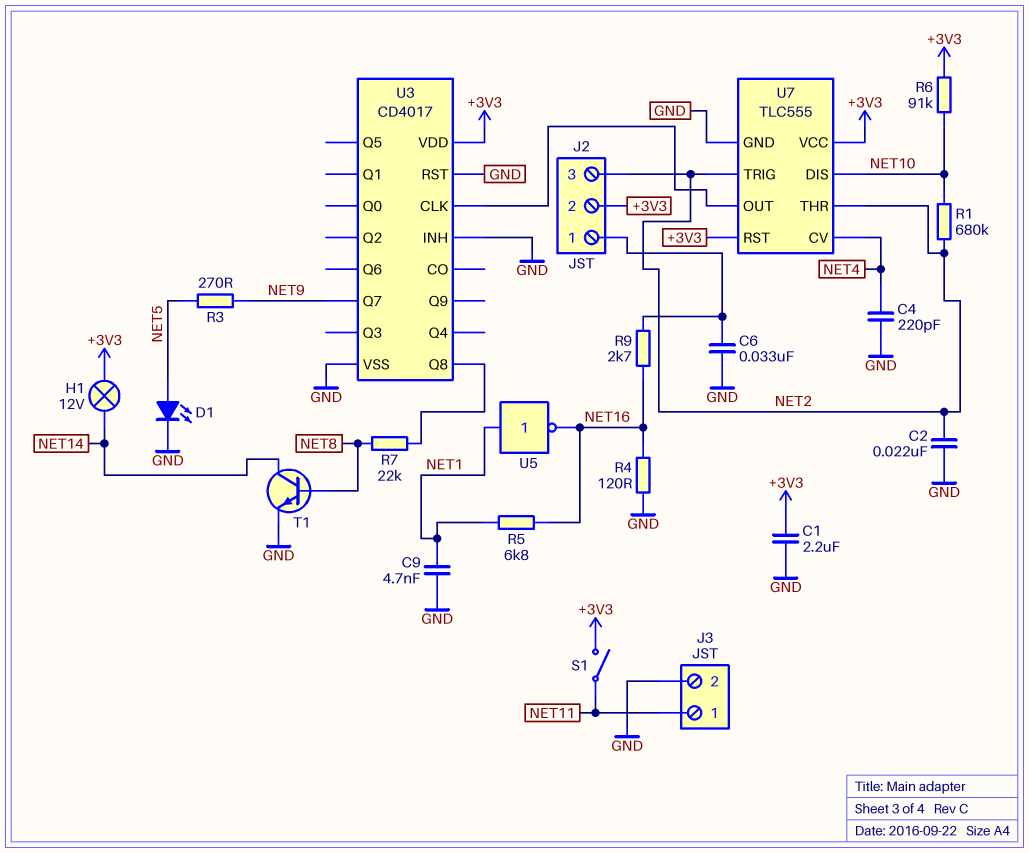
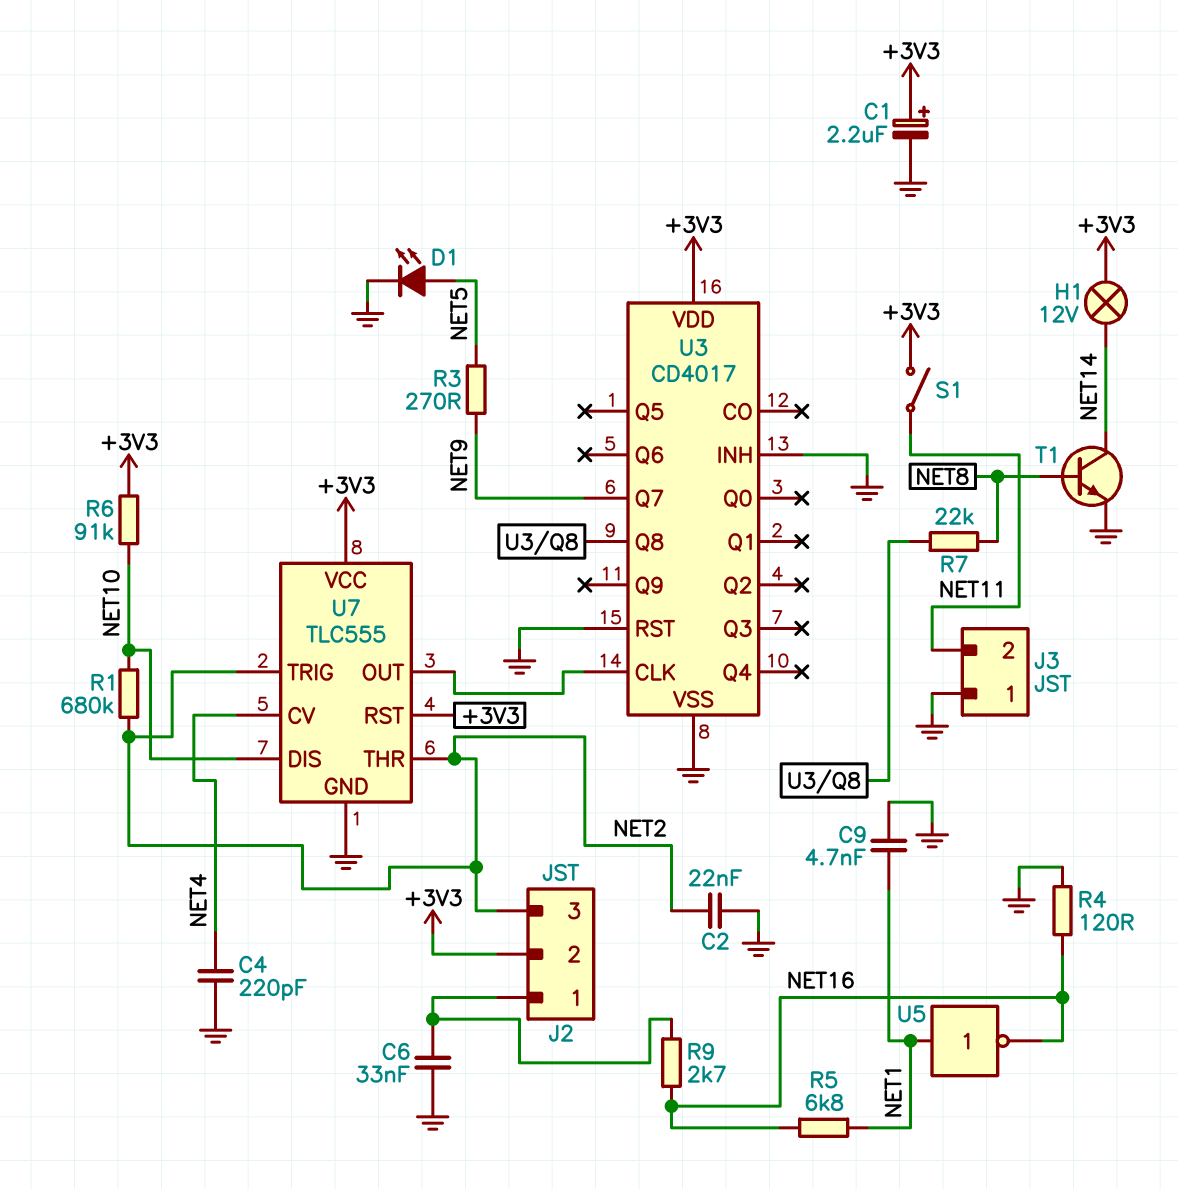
C1: 2.2uF (+3V3, GND) -> 2.2uF (plus +3V3, minus GND)
J3 pin 1: NET11 -> GND
J3 pin 2: GND -> NET11

